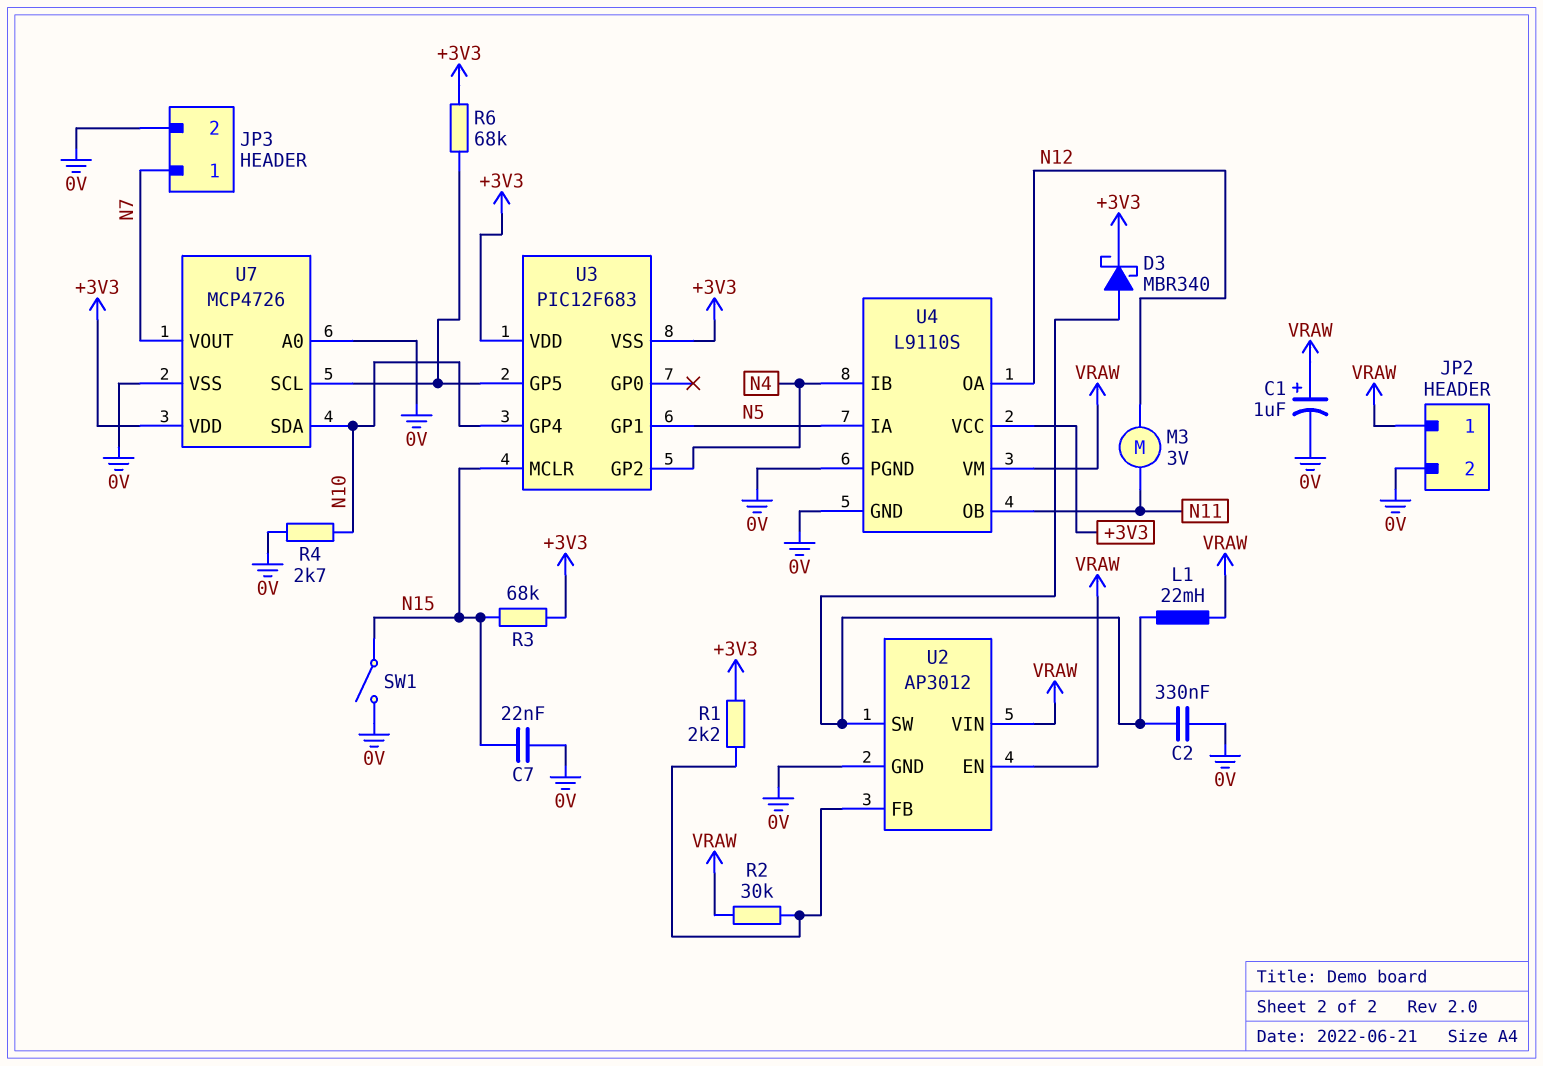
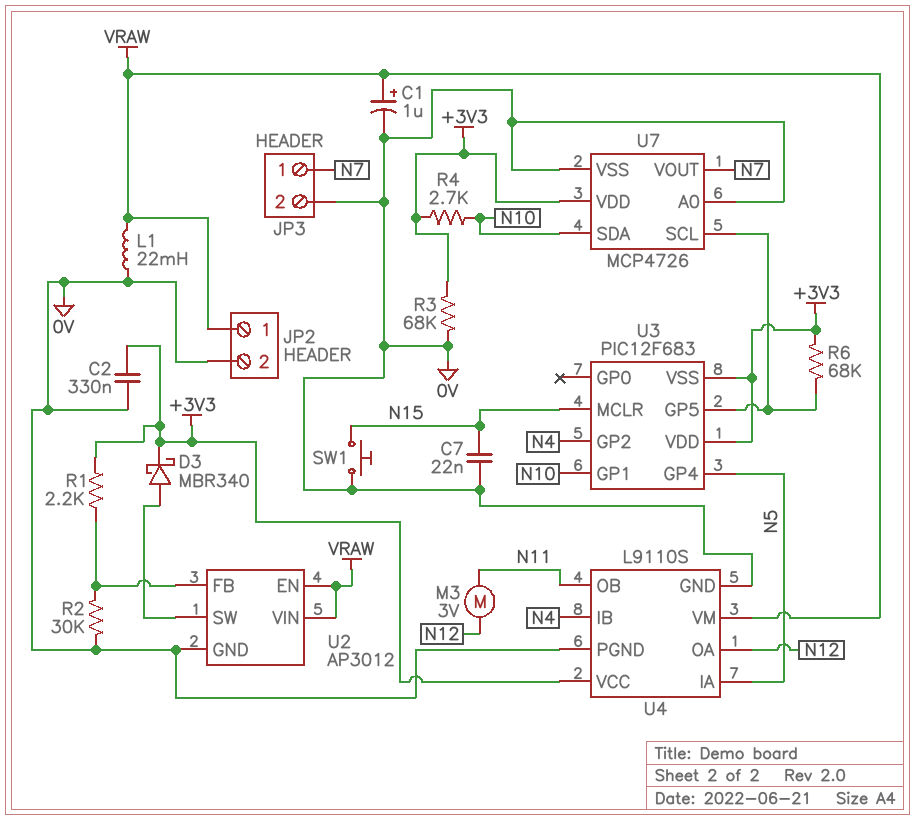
C2: 330nF (0V, U2/SW) -> 330nF (+3V3, 0V)
L1: 22mH (U2/SW, VRAW) -> 22mH (0V, VRAW)
R2: 30k (U2/FB, VRAW) -> 30k (0V, U2/FB)
R3: 68k (+3V3, N15) -> 68k (+3V3, 0V)
R4: 2.7k (0V, N10) -> 2.7k (+3V3, N10)
SW1: switch (0V, N15) -> button (0V, N15)
U3 pin GP1: N5 -> N10
U3 pin GP4: N10 -> N5

